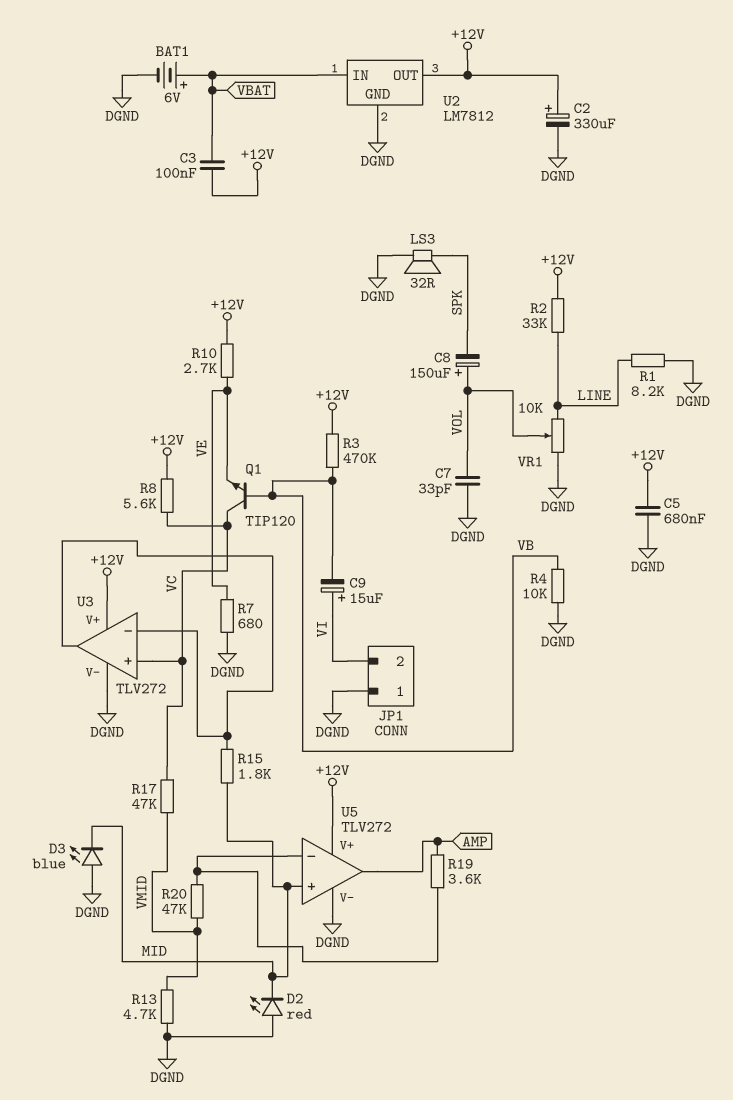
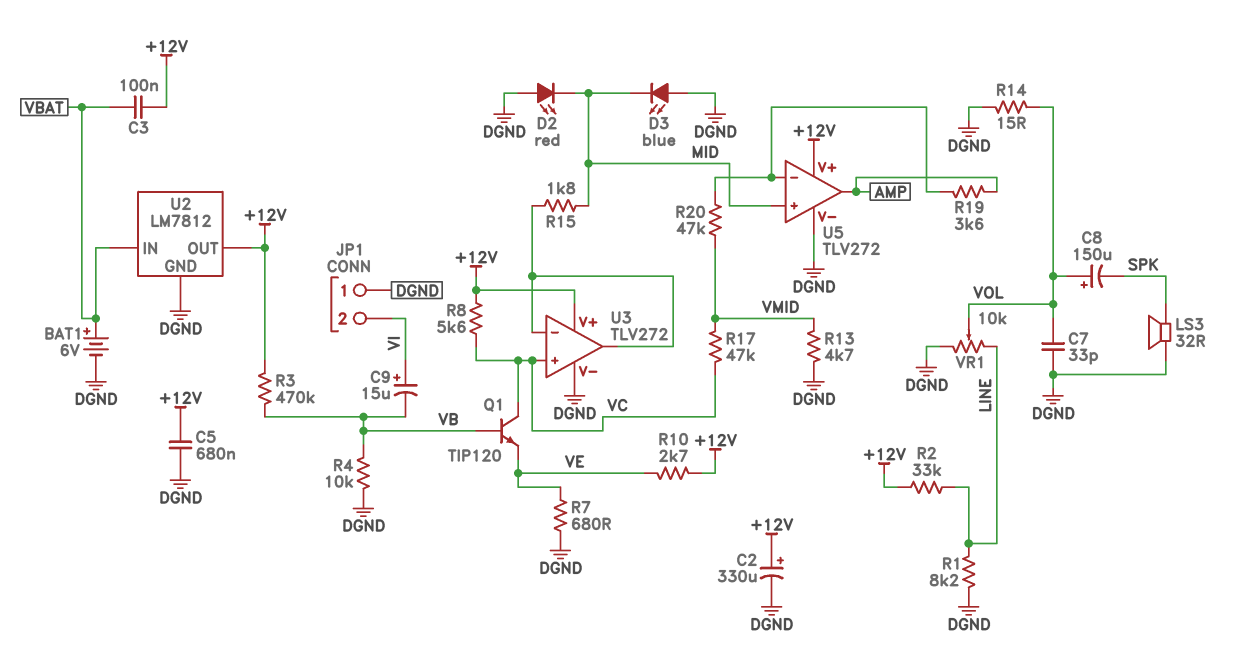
R14: none -> 15 (DGND, VOL)

